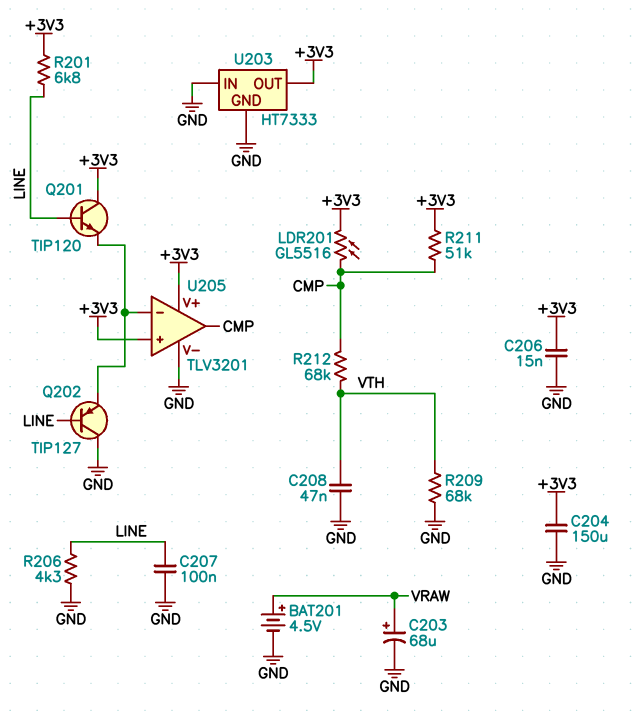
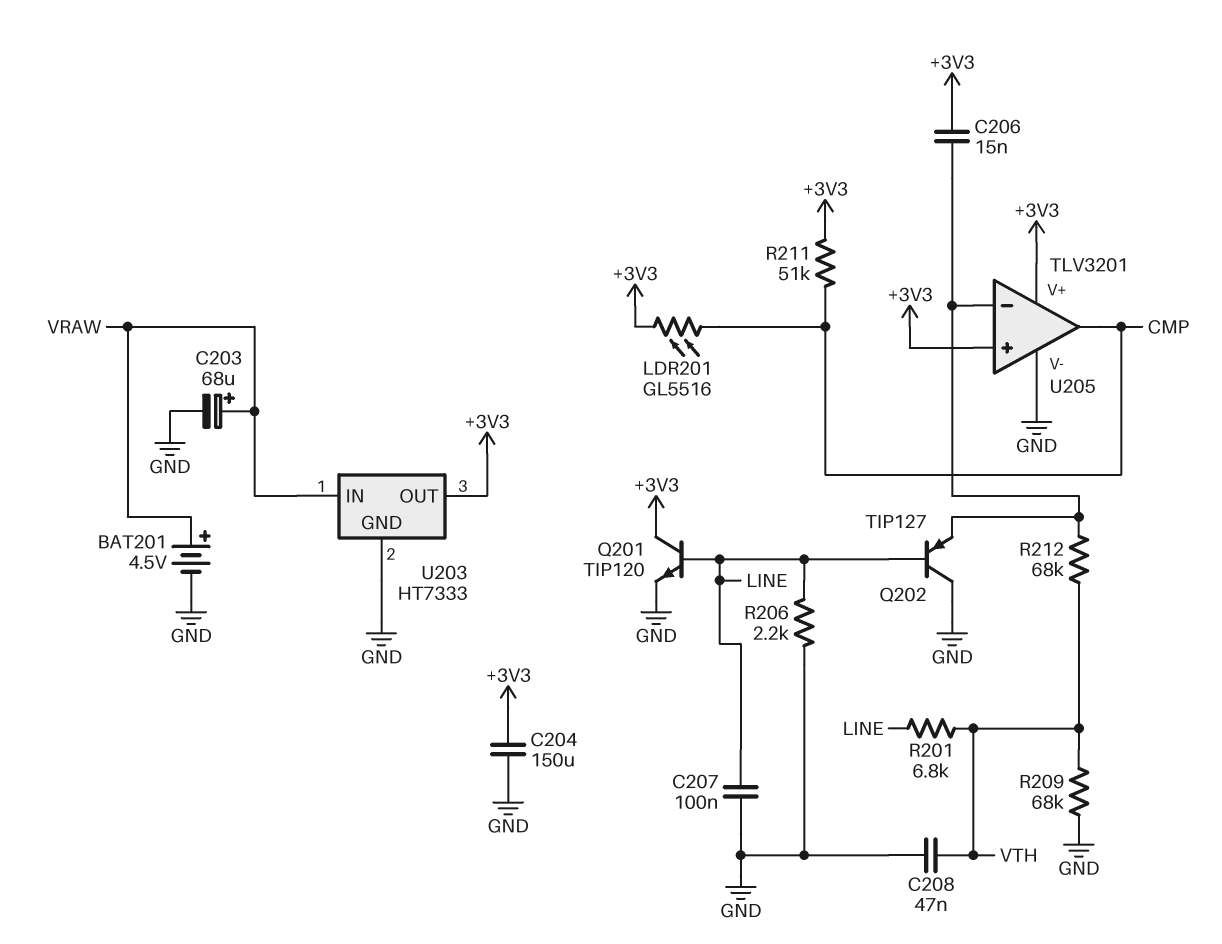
C206: 15nF (+3V3, GND) -> 15nF (+3V3, U205/in-)
Q201: NPN TIP120 (B LINE, C +3V3, E U205/in-) -> NPN TIP120 (B LINE, C +3V3, E GND)
R201: 6.8k (+3V3, LINE) -> 6.8k (LINE, VTH)
R206: 4.3k (GND, LINE) -> 2.2k (GND, LINE)
R212: 68k (CMP, VTH) -> 68k (U205/in-, VTH)
U203 pin IN: GND -> VRAW

